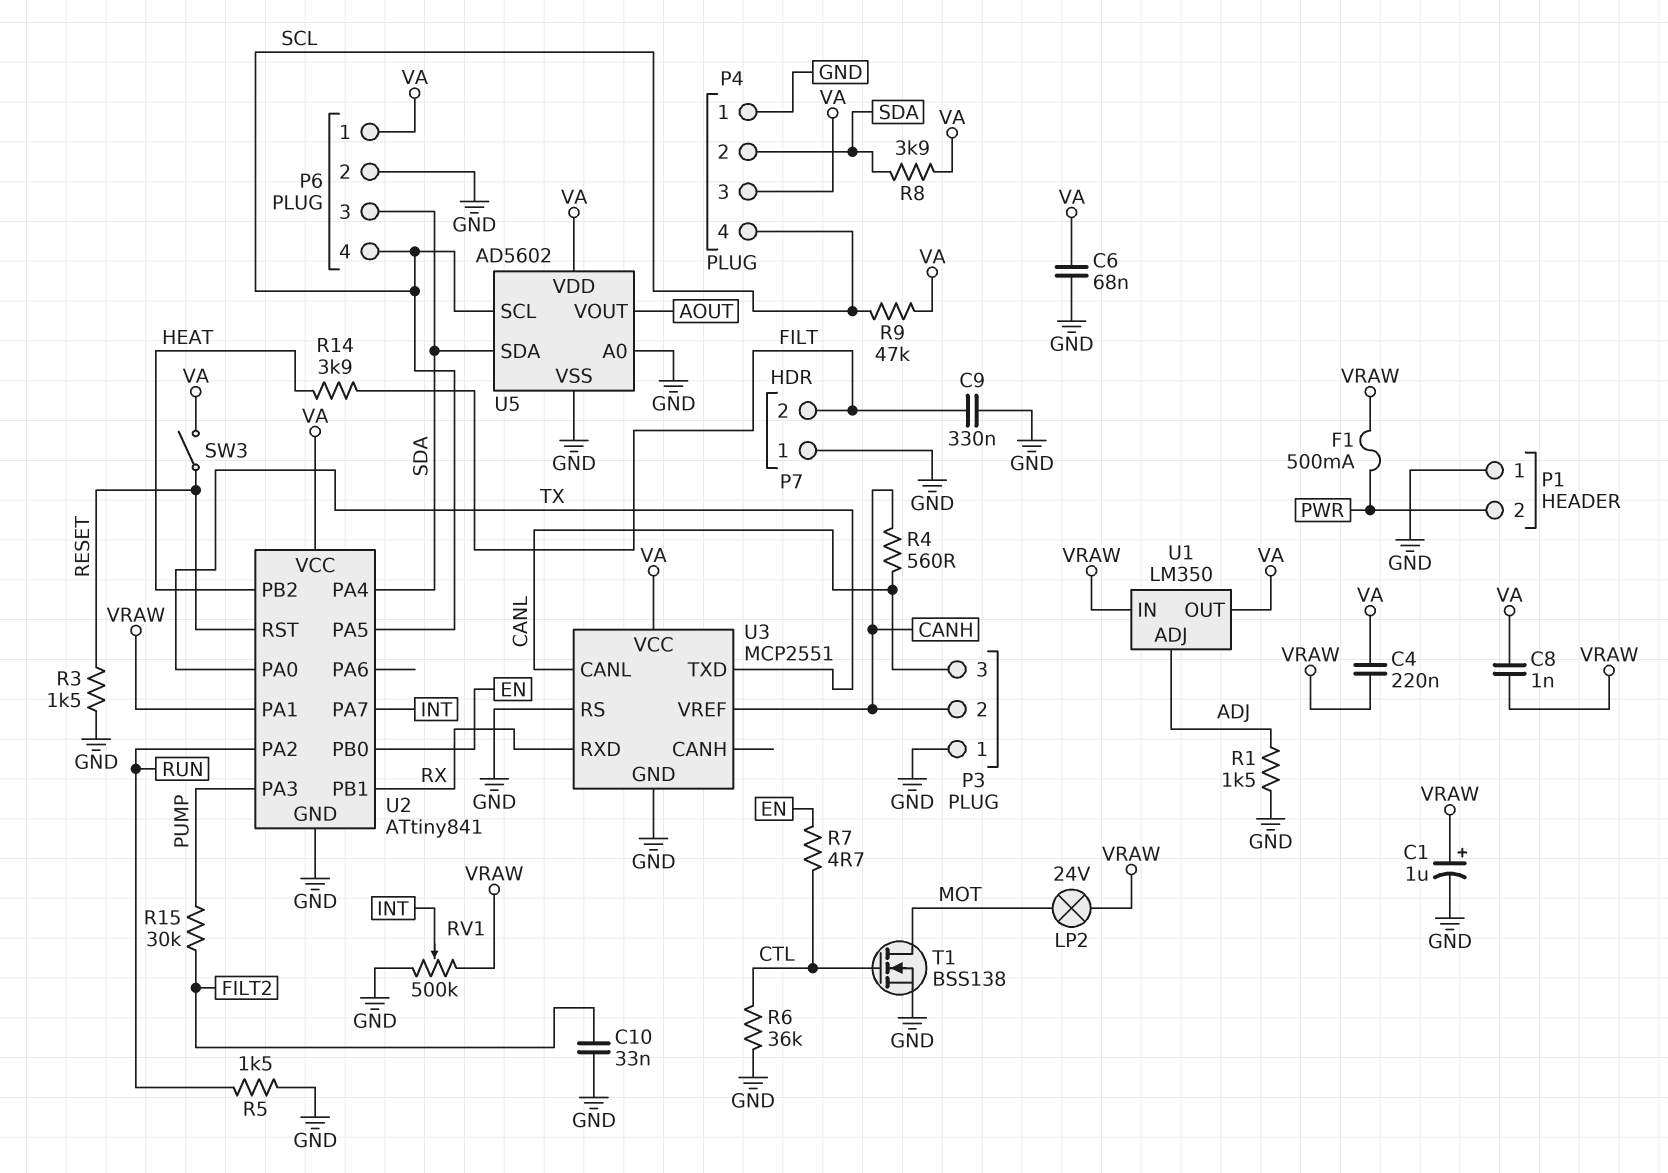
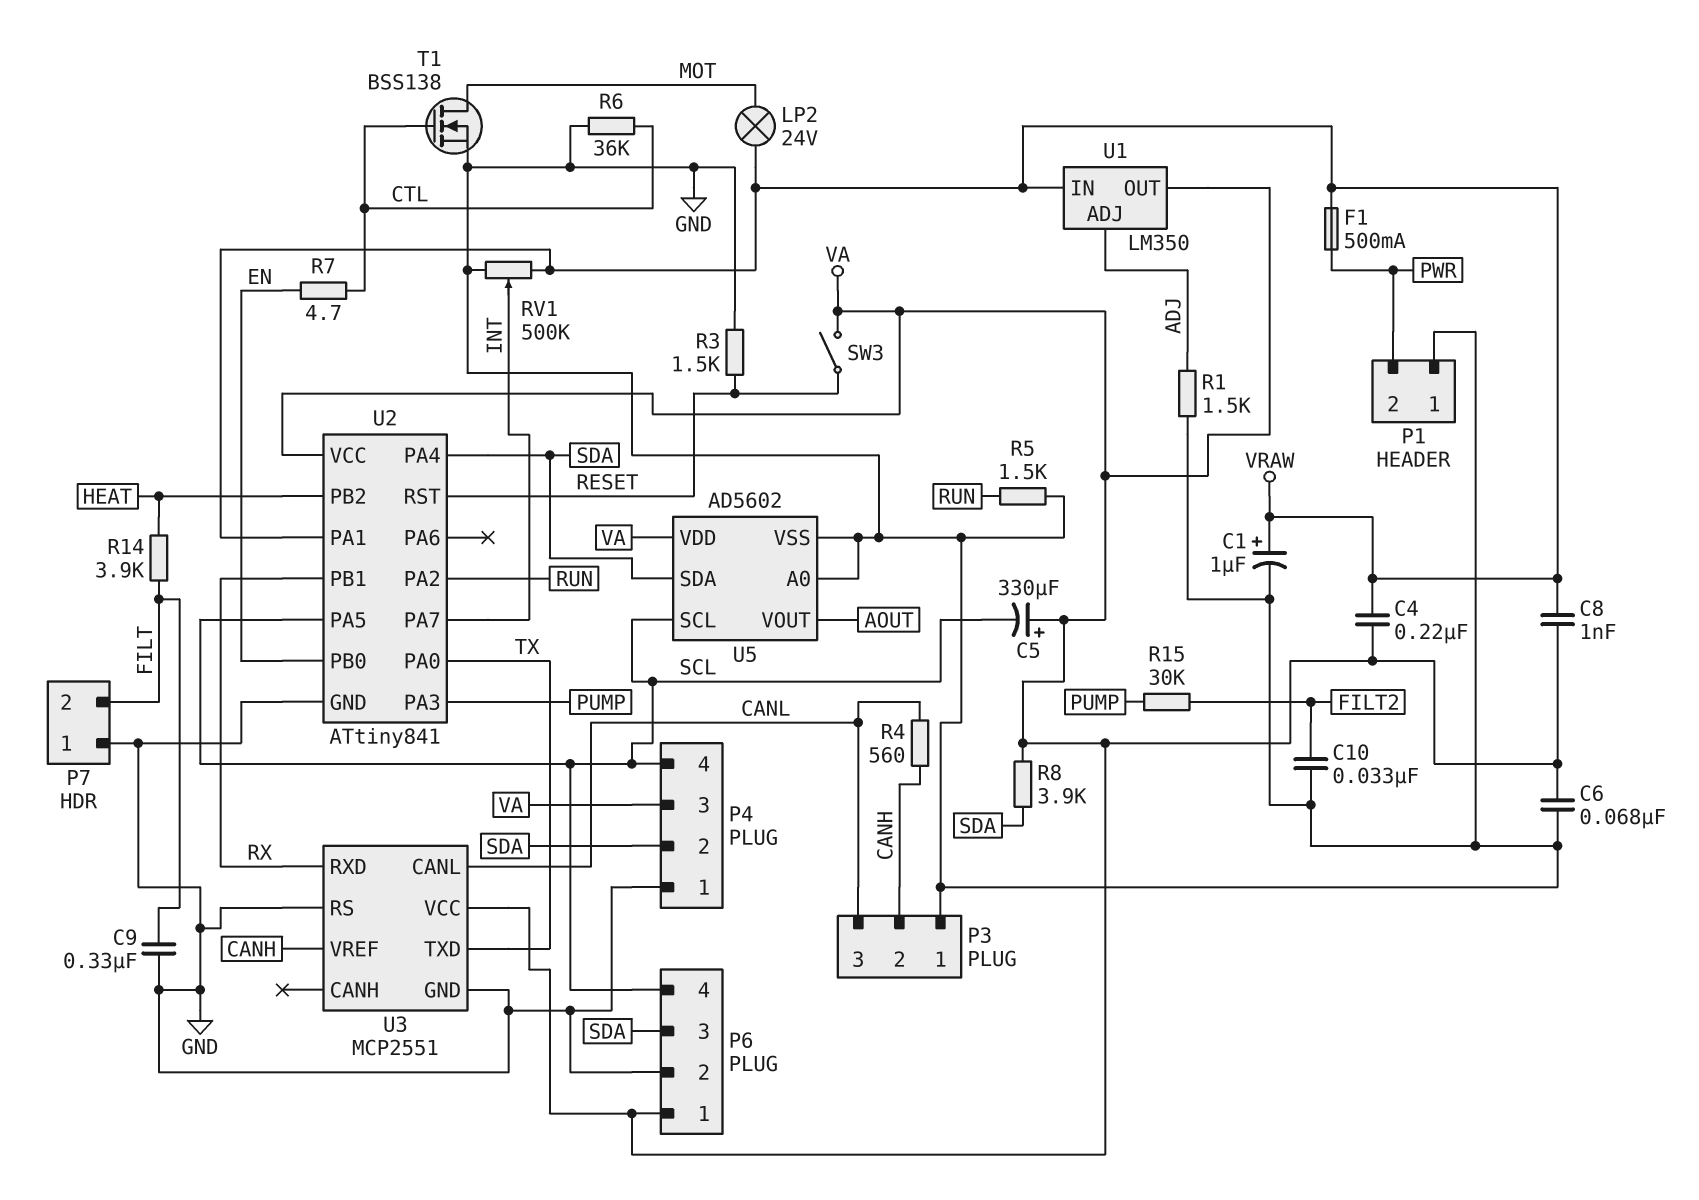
C5: none -> 330uF (plus VA, minus SCL)
R9: 47k (SCL, VA) -> none

